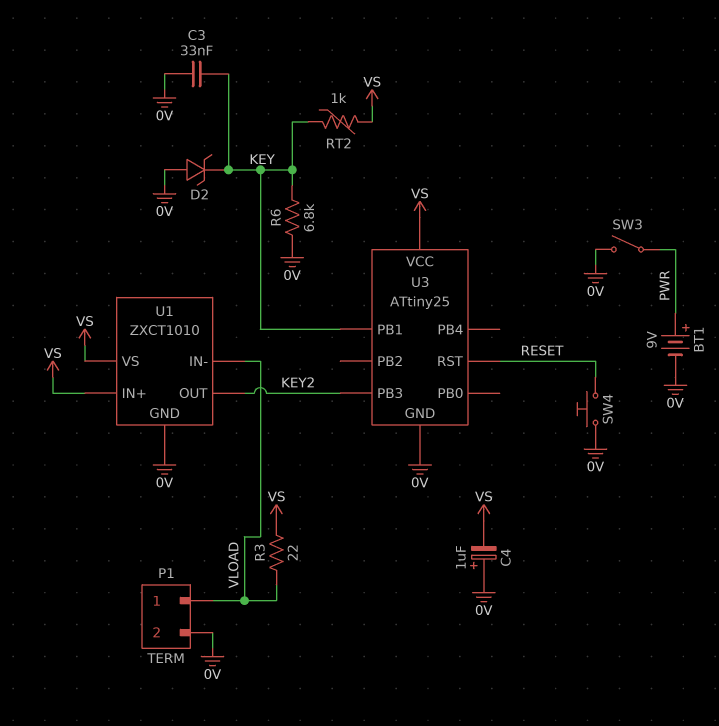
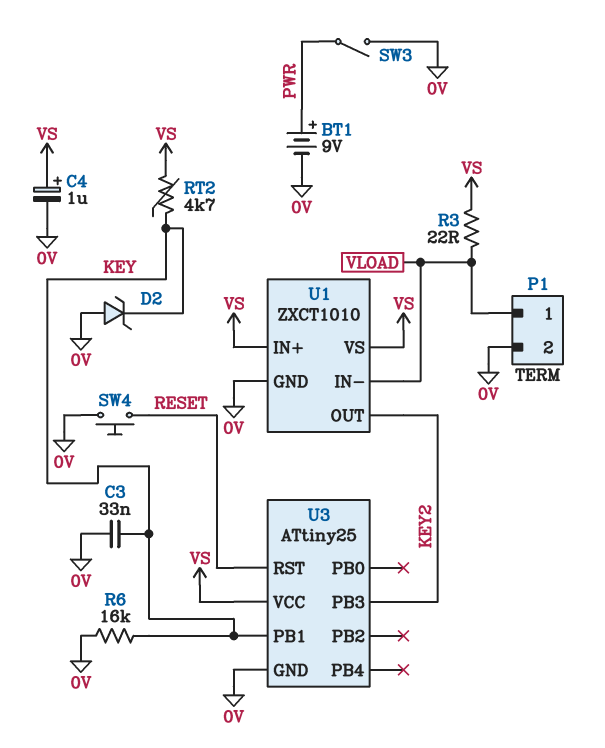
C4: 1uF (plus 0V, minus VS) -> 1uF (plus VS, minus 0V)
R6: 6.8k (0V, KEY) -> 16k (0V, KEY)
RT2: 1k (KEY, VS) -> 4.7k (KEY, VS)

